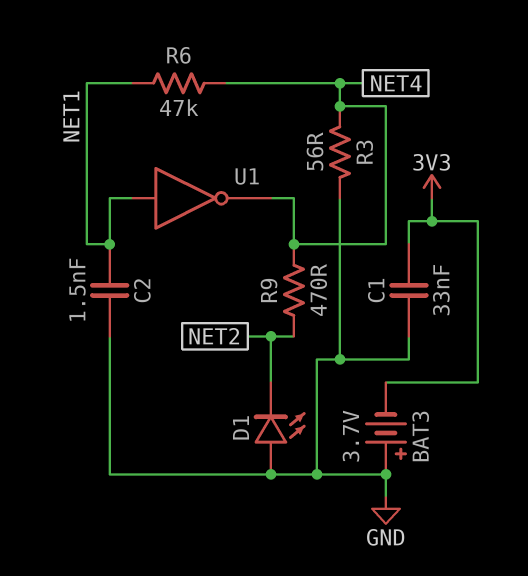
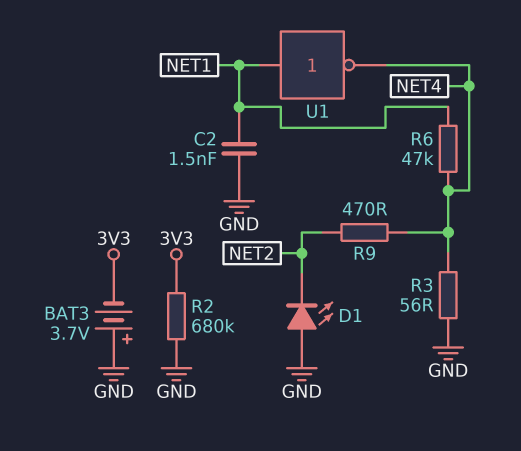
C1: 33nF (3V3, GND) -> none
R2: none -> 680k (3V3, GND)

